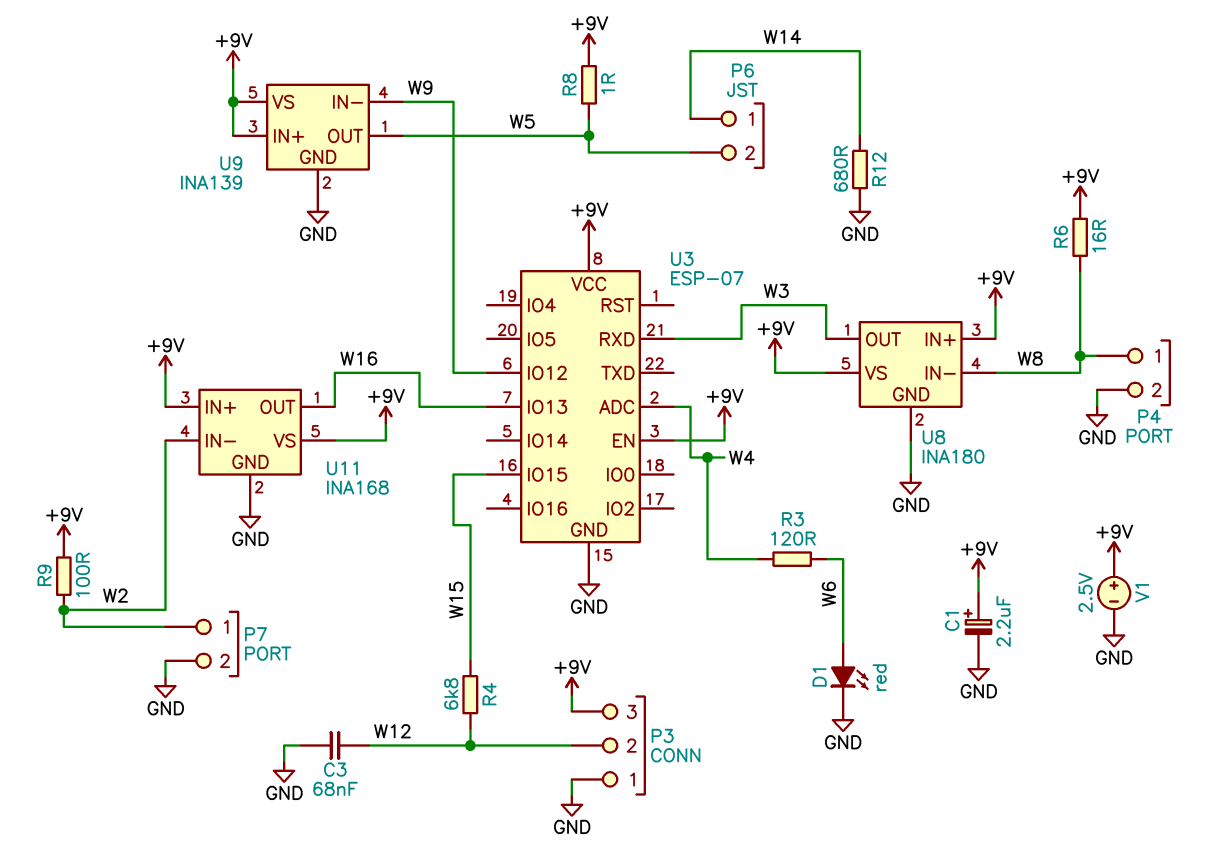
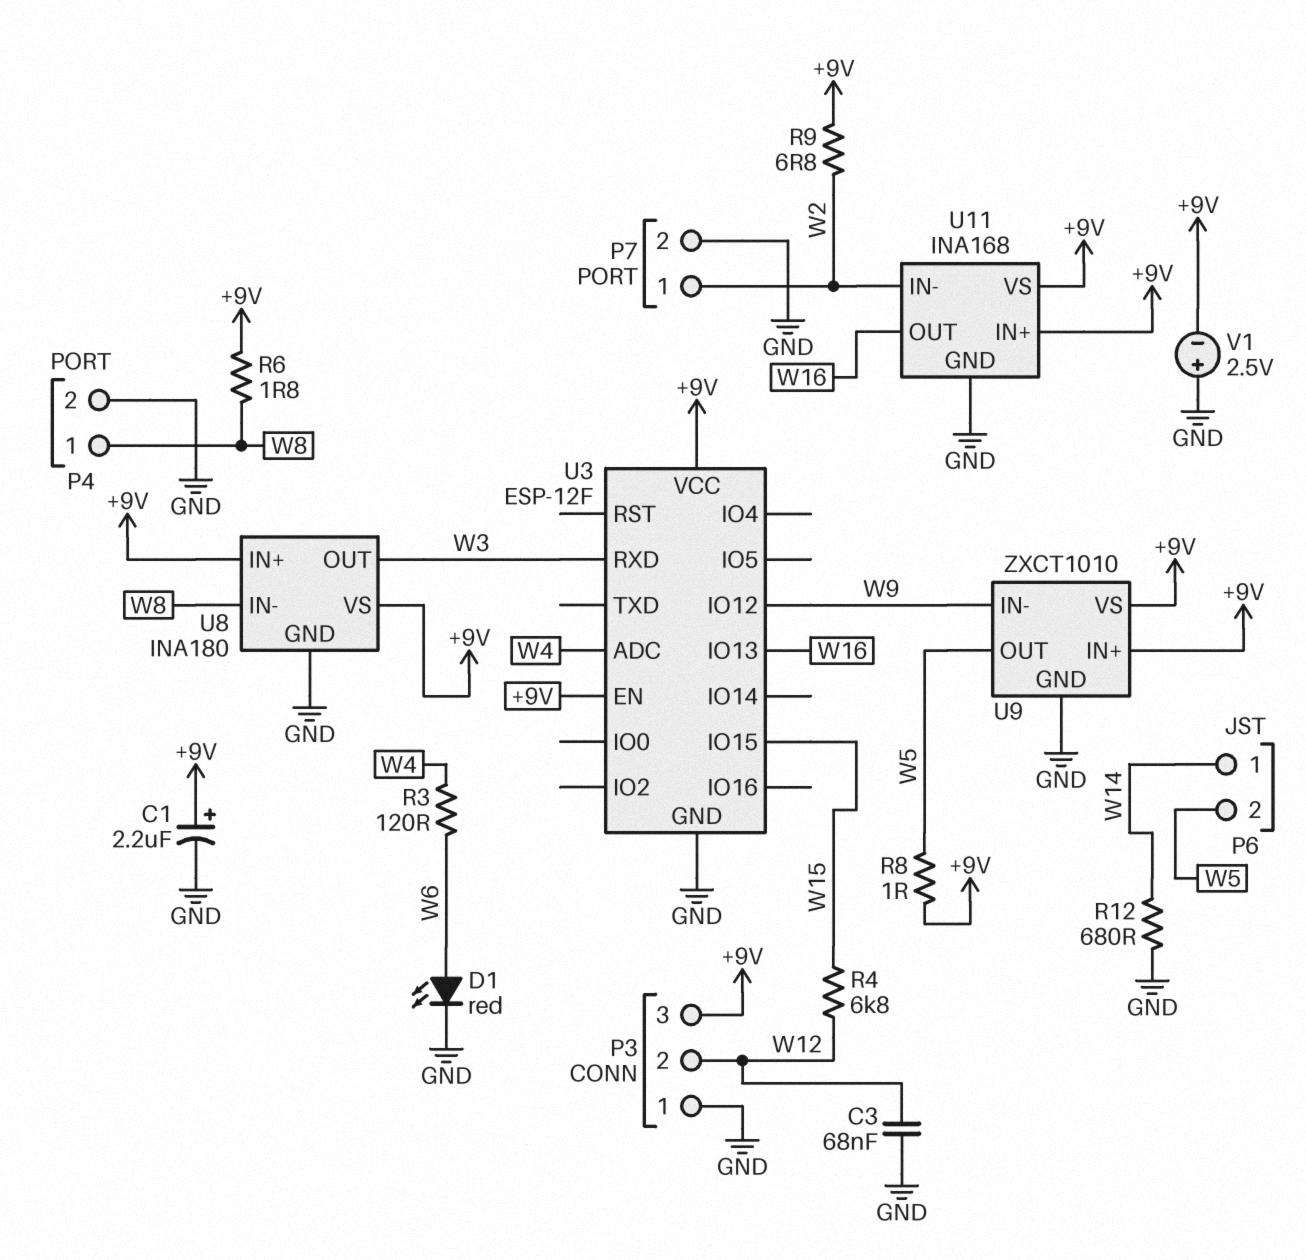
R6: 16 (+9V, W8) -> 1.8 (+9V, W8)
R9: 100 (+9V, W2) -> 6.8 (+9V, W2)
U3: ESP-07 -> ESP-12F
U9: INA139 -> ZXCT1010
V1: 2.5V (plus +9V, minus GND) -> 2.5V (plus GND, minus +9V)

